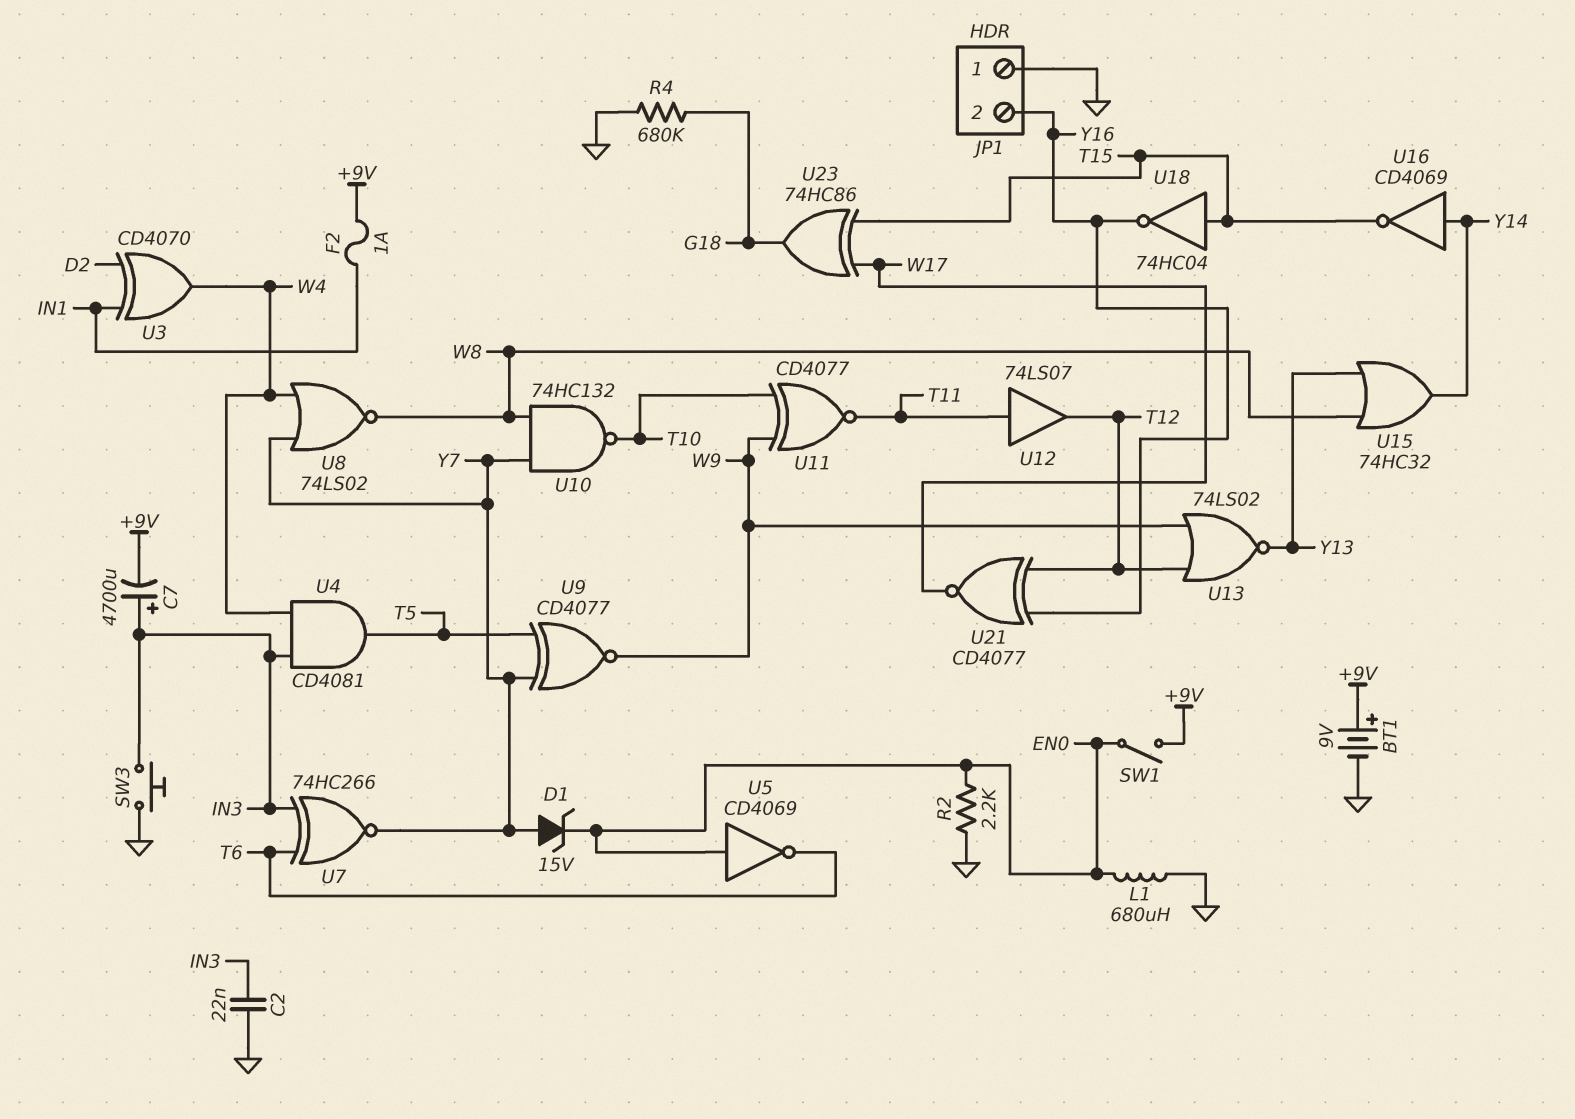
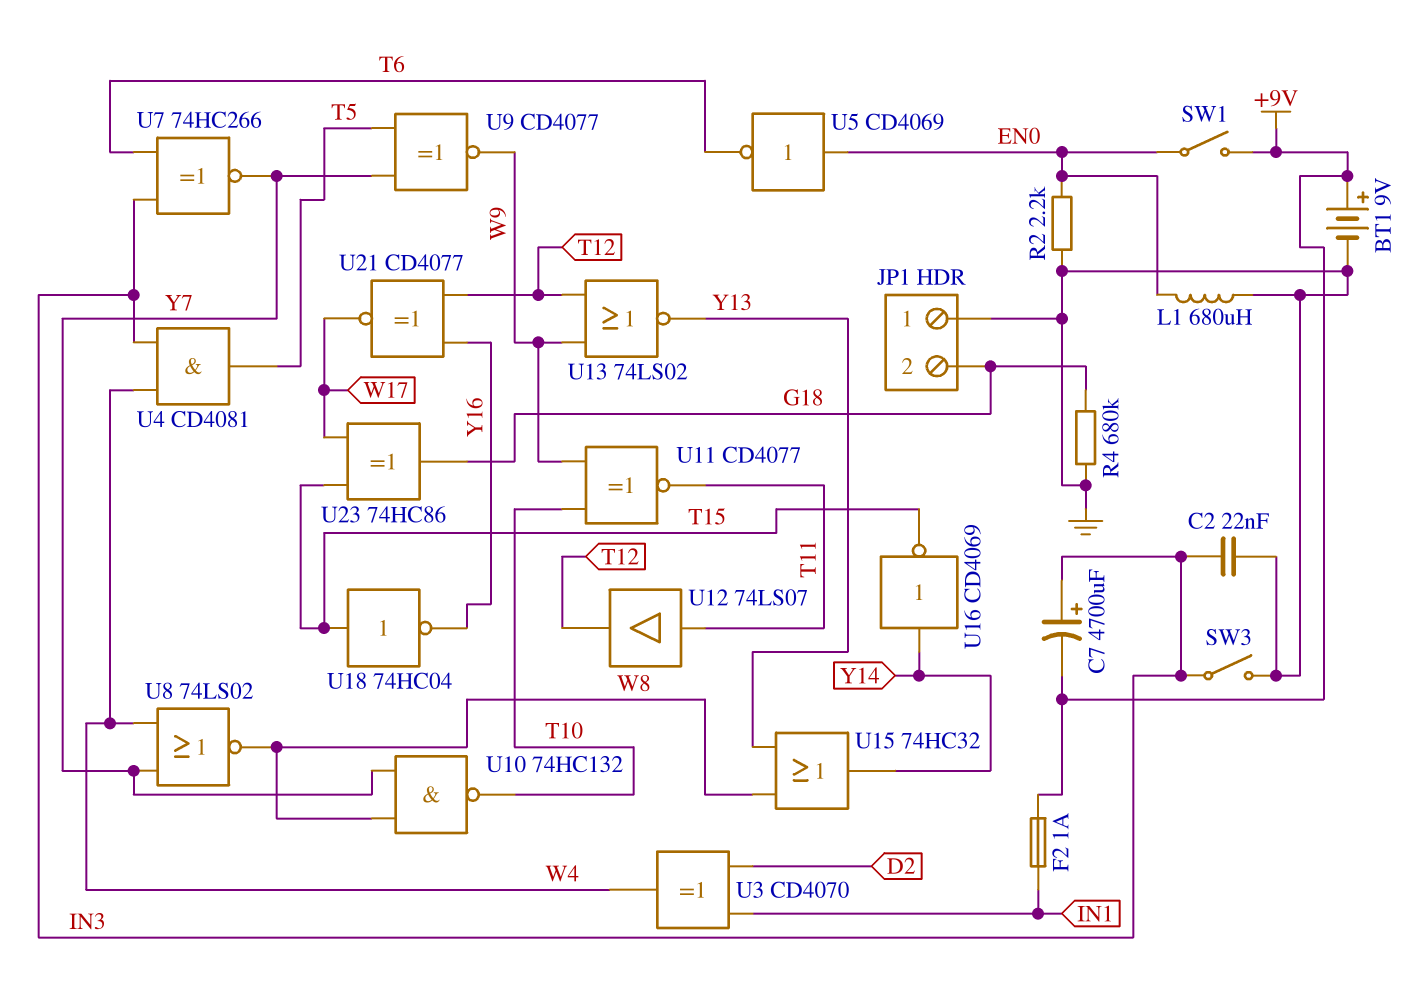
D1: zener 15V (A Y7, K EN0) -> none
JP1 pin 2: Y16 -> G18
SW3: button (GND, IN3) -> switch (GND, IN3)

